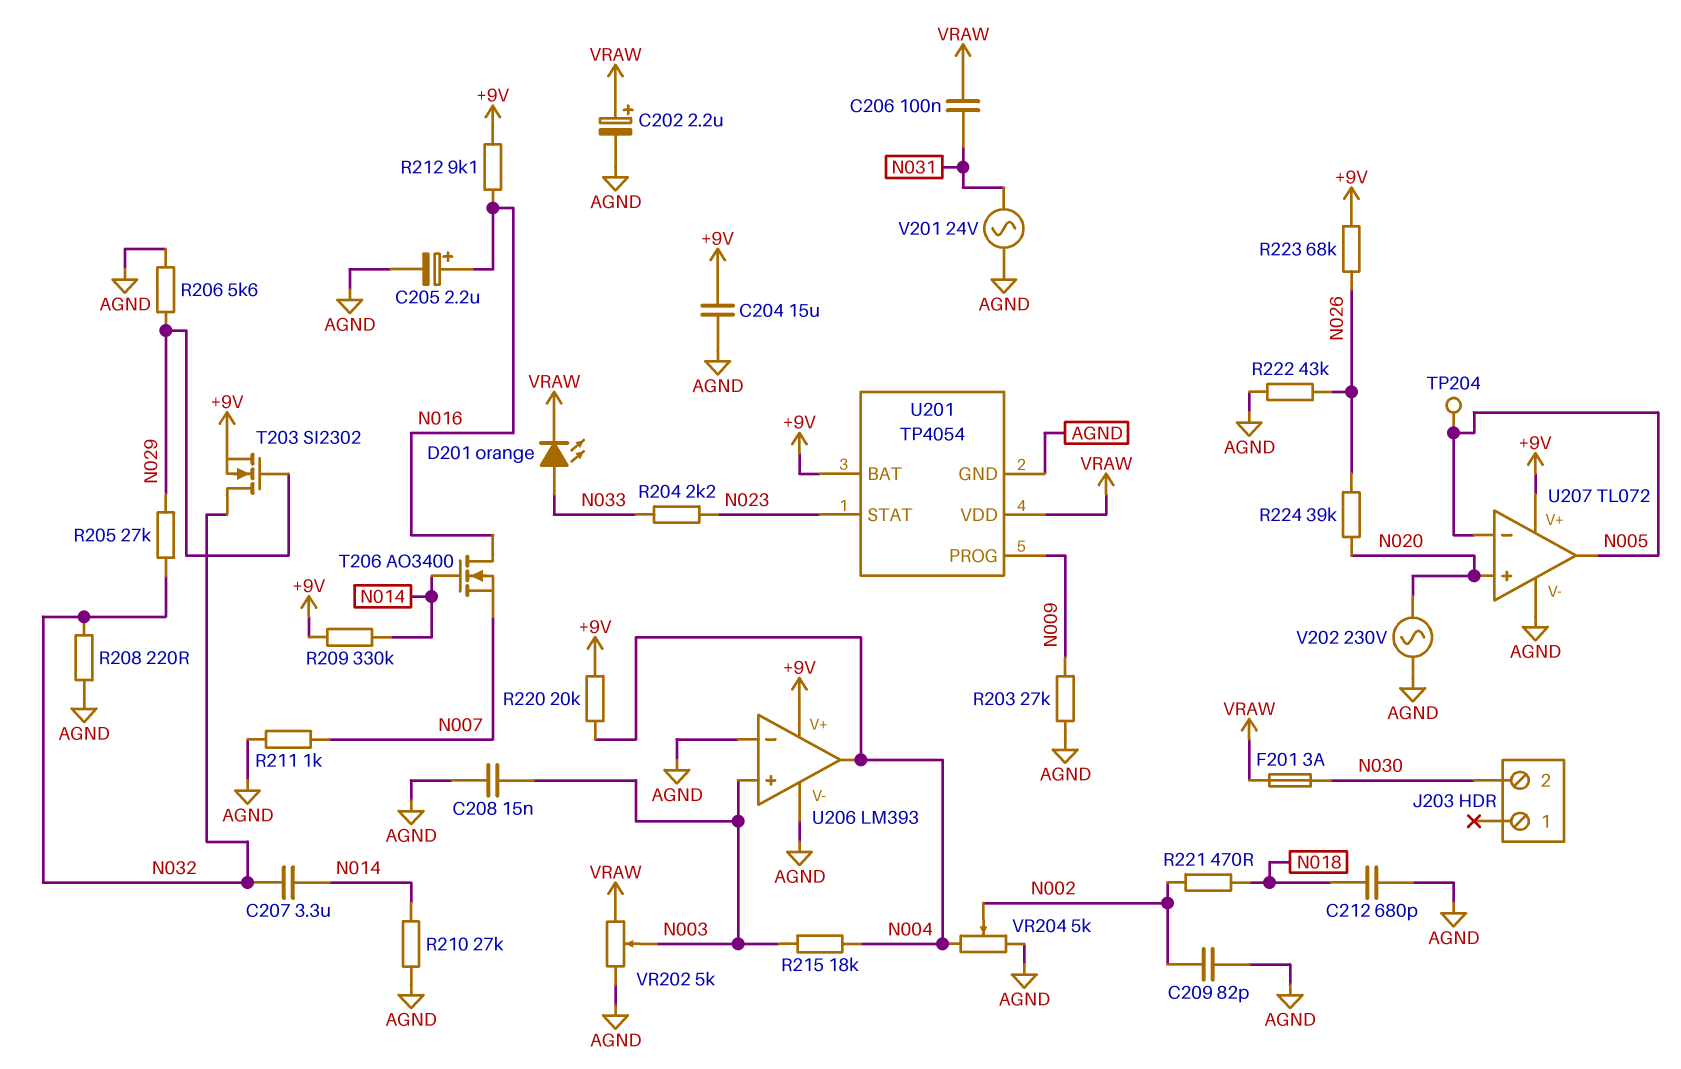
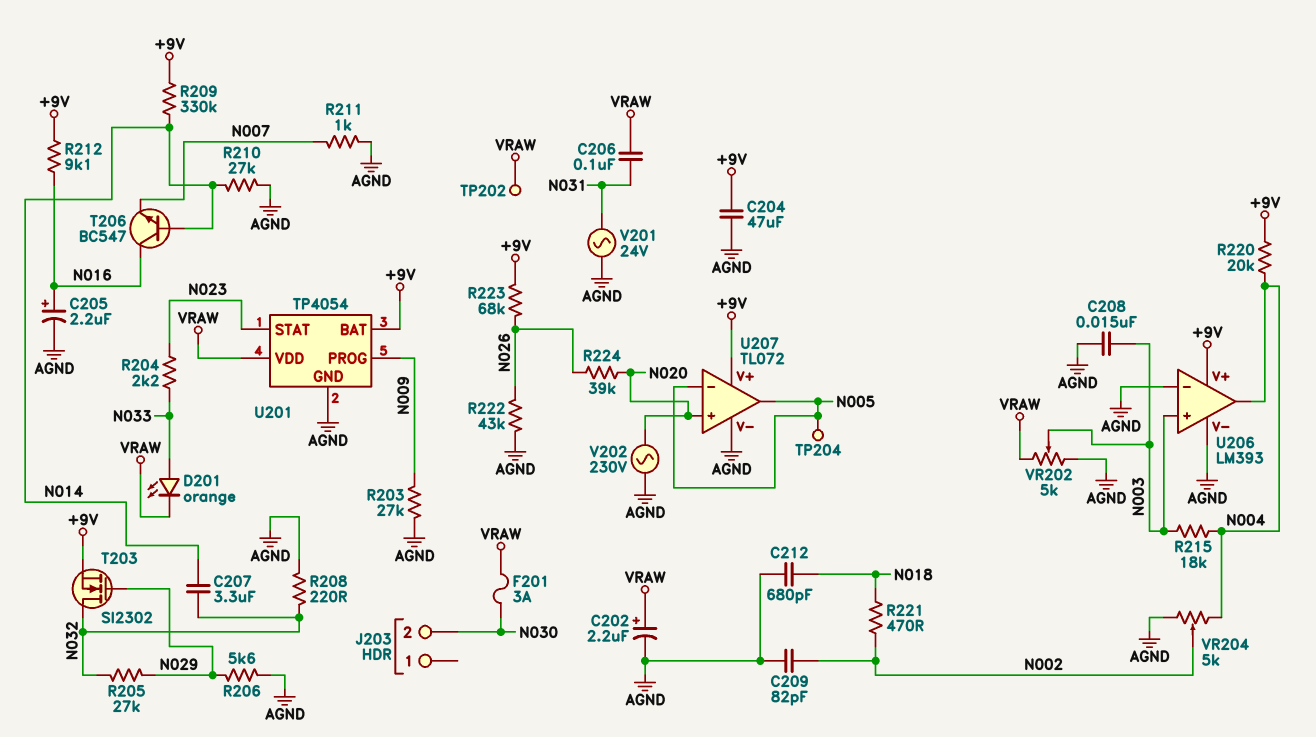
C204: 15uF (+9V, AGND) -> 47uF (+9V, AGND)
T206: NMOS AO3400 (G N014, D N016, S N007) -> NPN BC547 (B N014, C N016, E N007)
TP202: none -> test point (VRAW)

